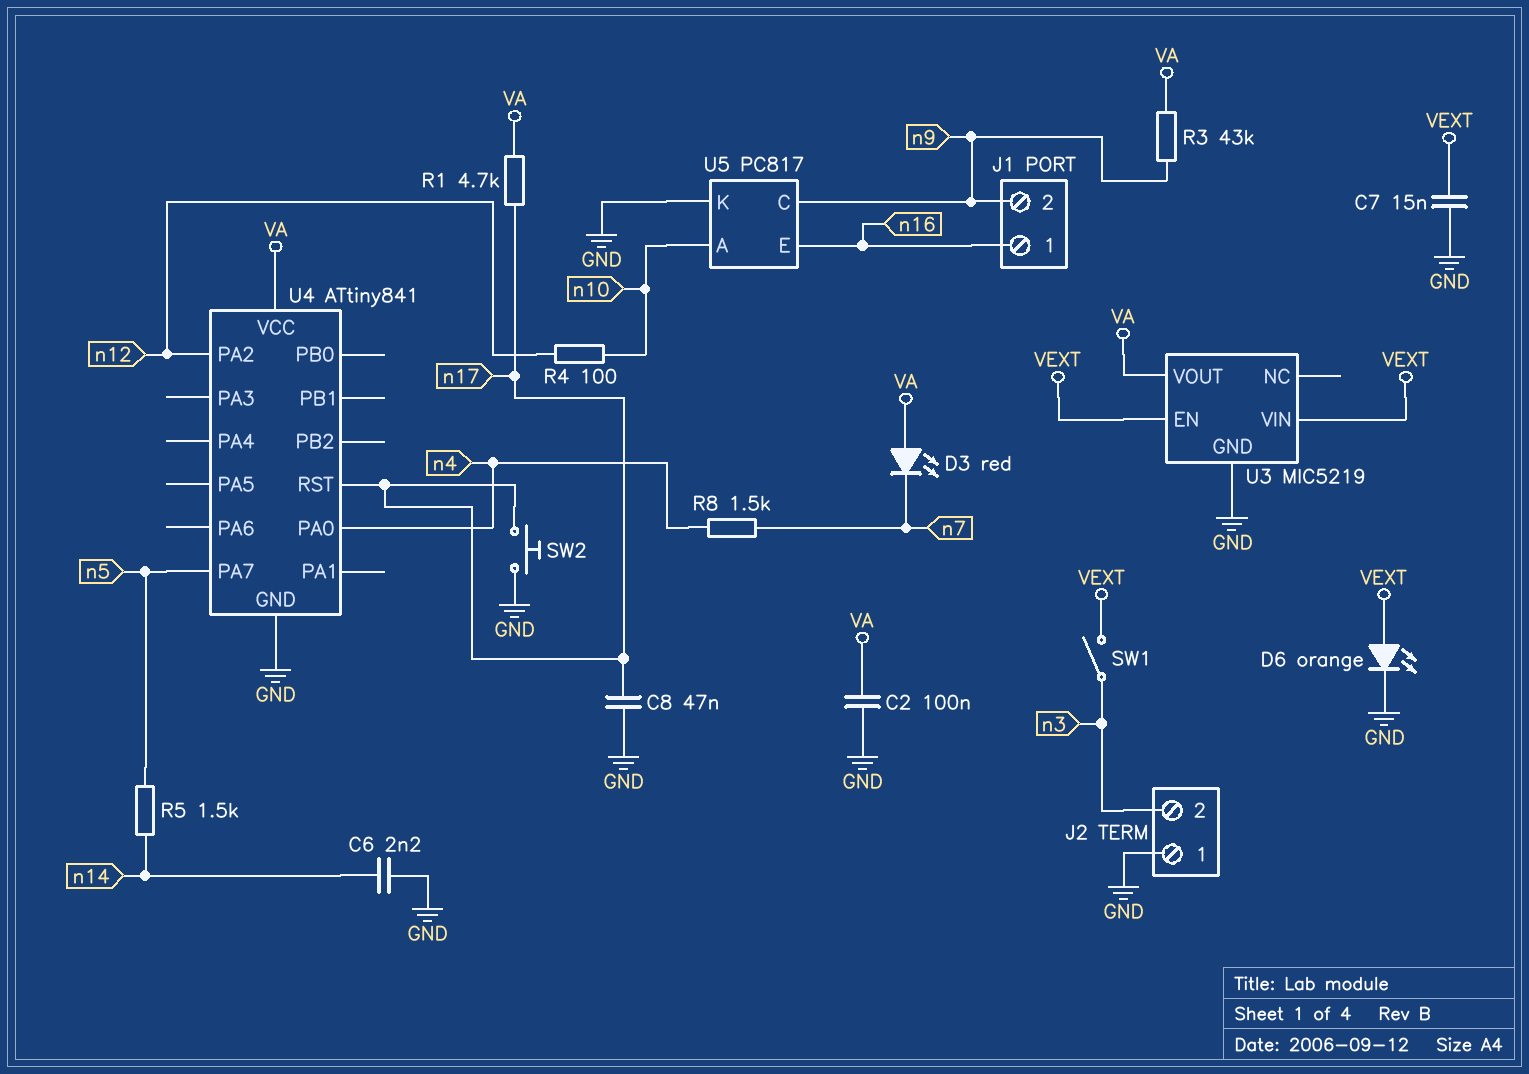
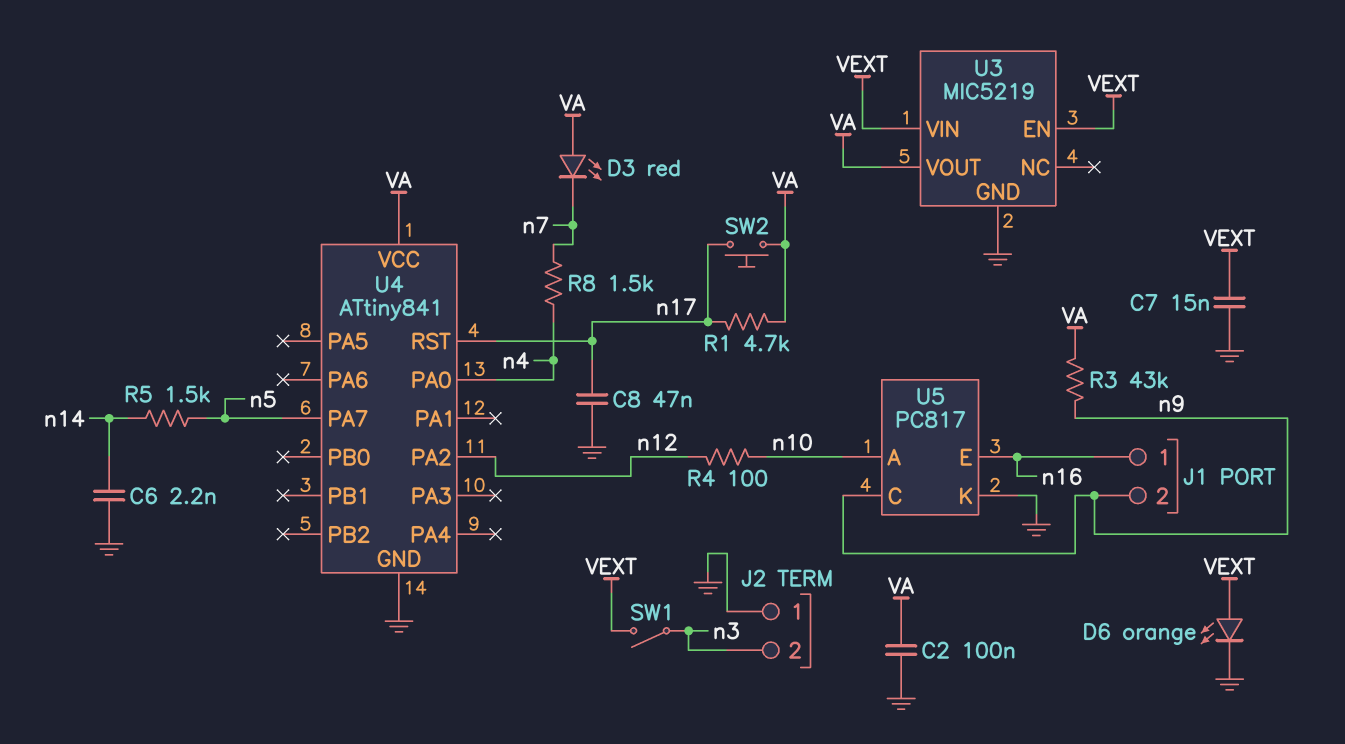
SW2: button (GND, n17) -> button (VA, n17)

